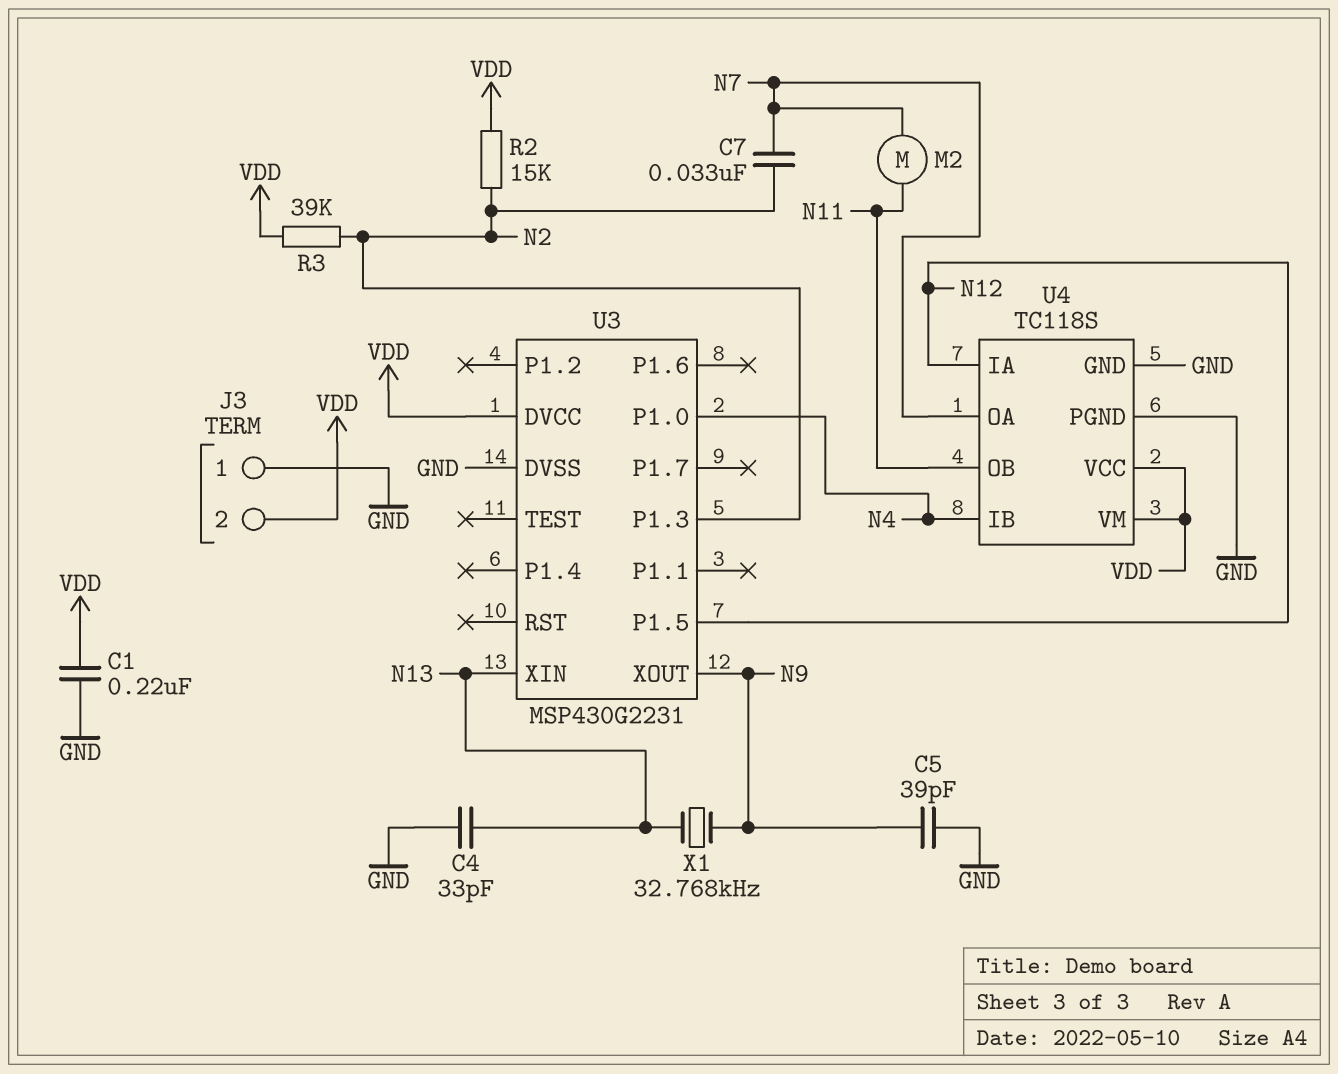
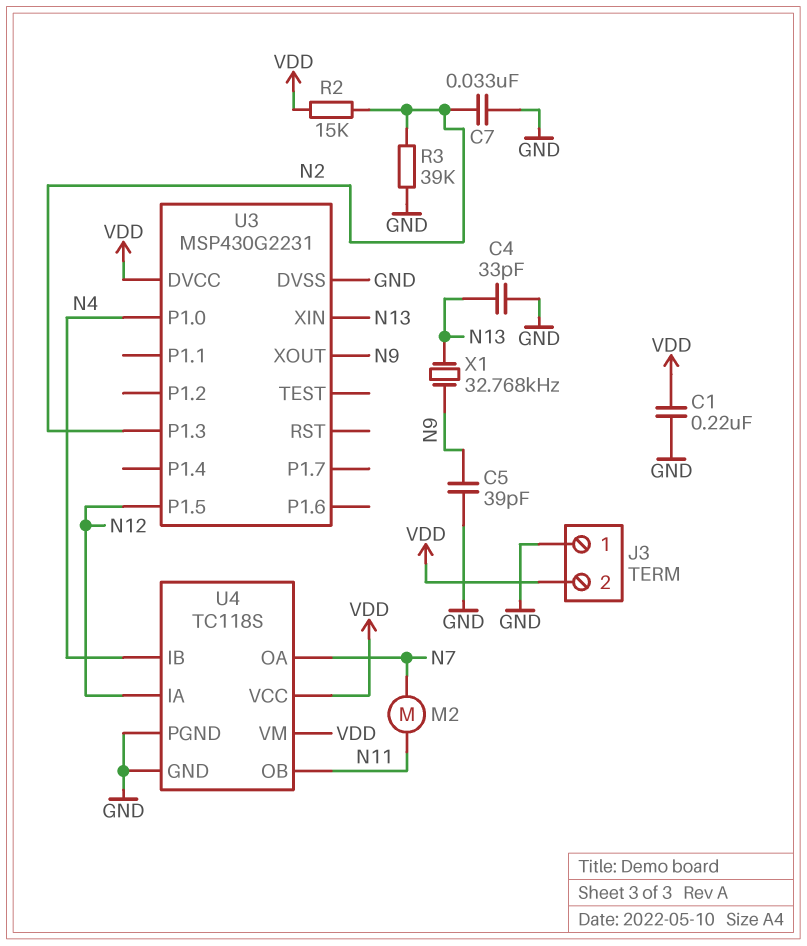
C7: 33nF (N2, N7) -> 33nF (GND, N2)
R3: 39k (N2, VDD) -> 39k (GND, N2)

